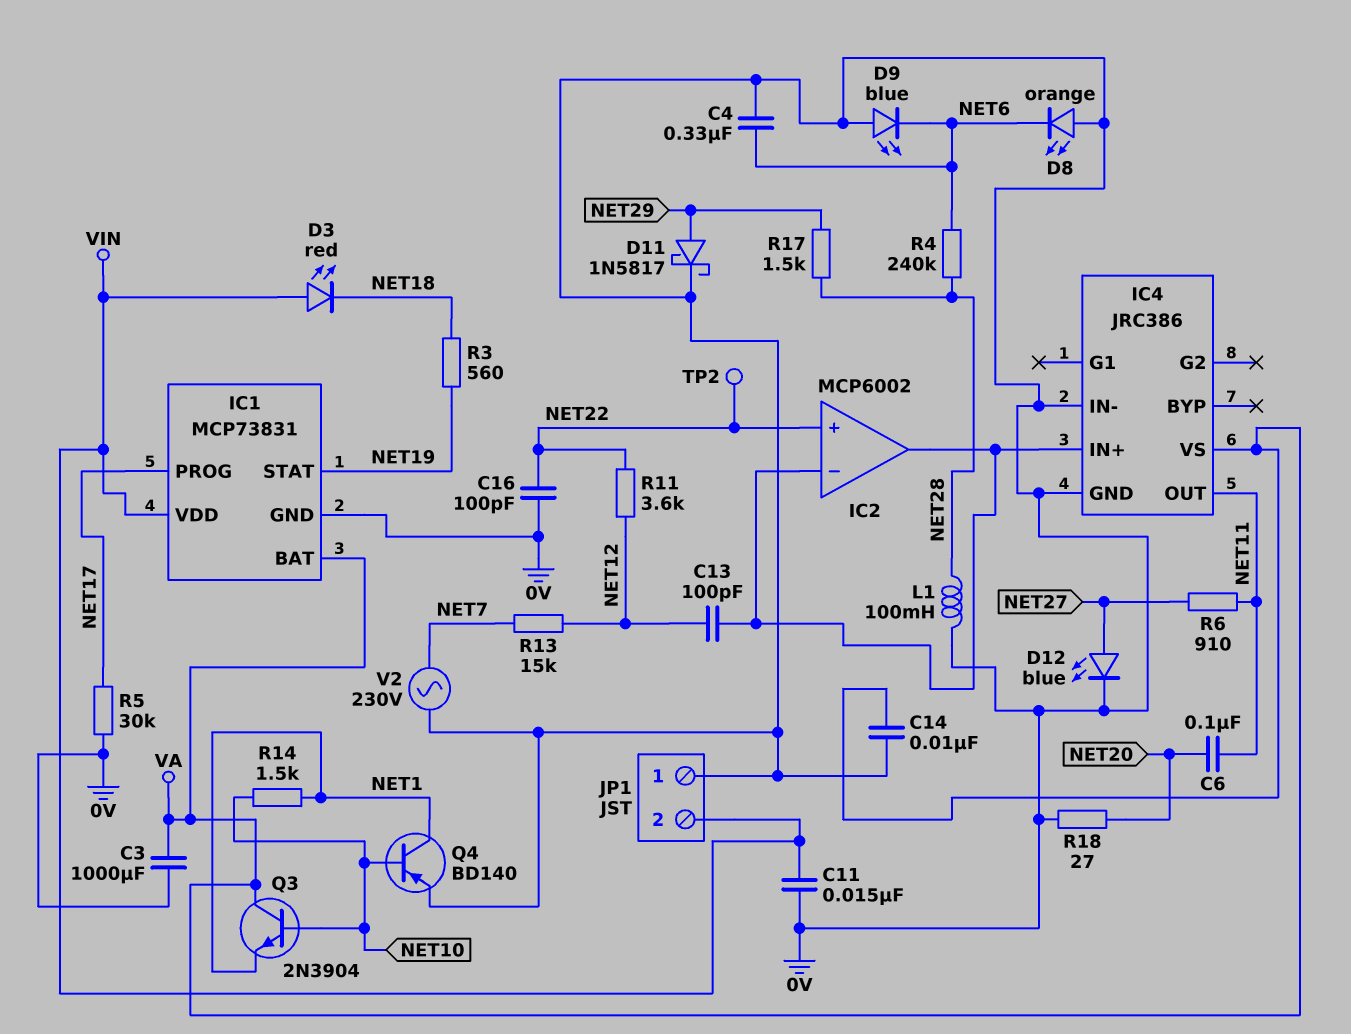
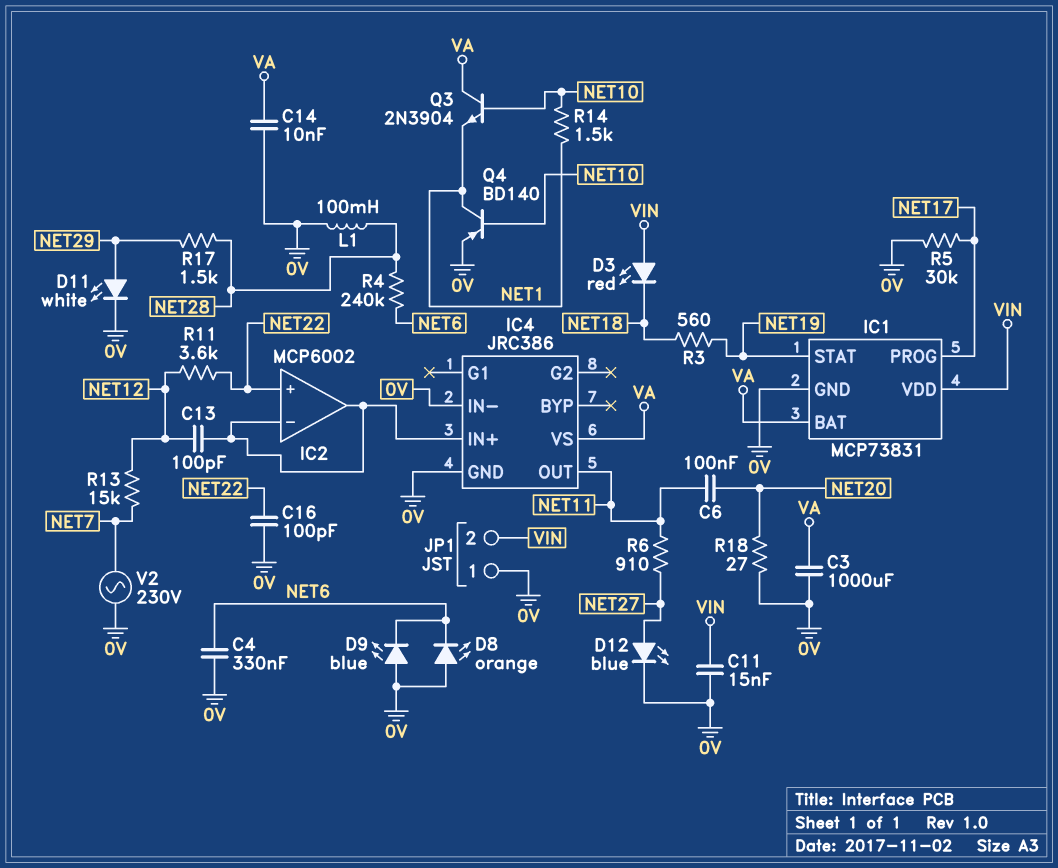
D11: schottky 1N5817 (A NET29, K 0V) -> LED white (A NET29, K 0V)
TP2: test point (NET22) -> none

